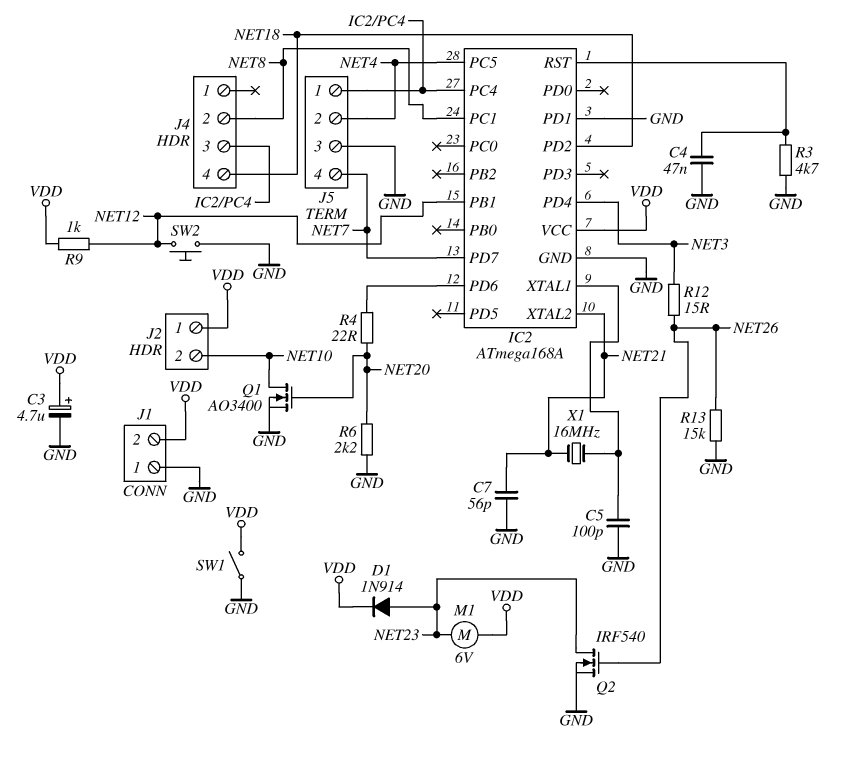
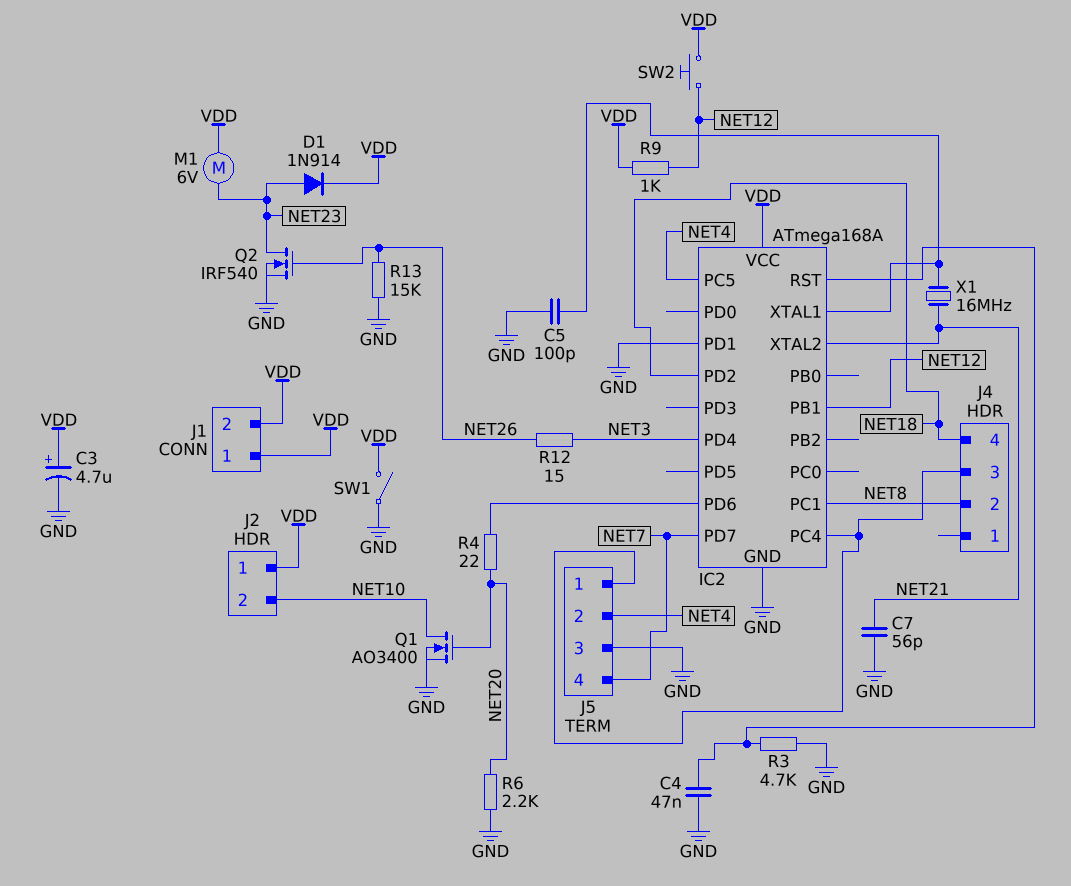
J1 pin 1: GND -> VDD
SW2: button (GND, NET12) -> button (NET12, VDD)

